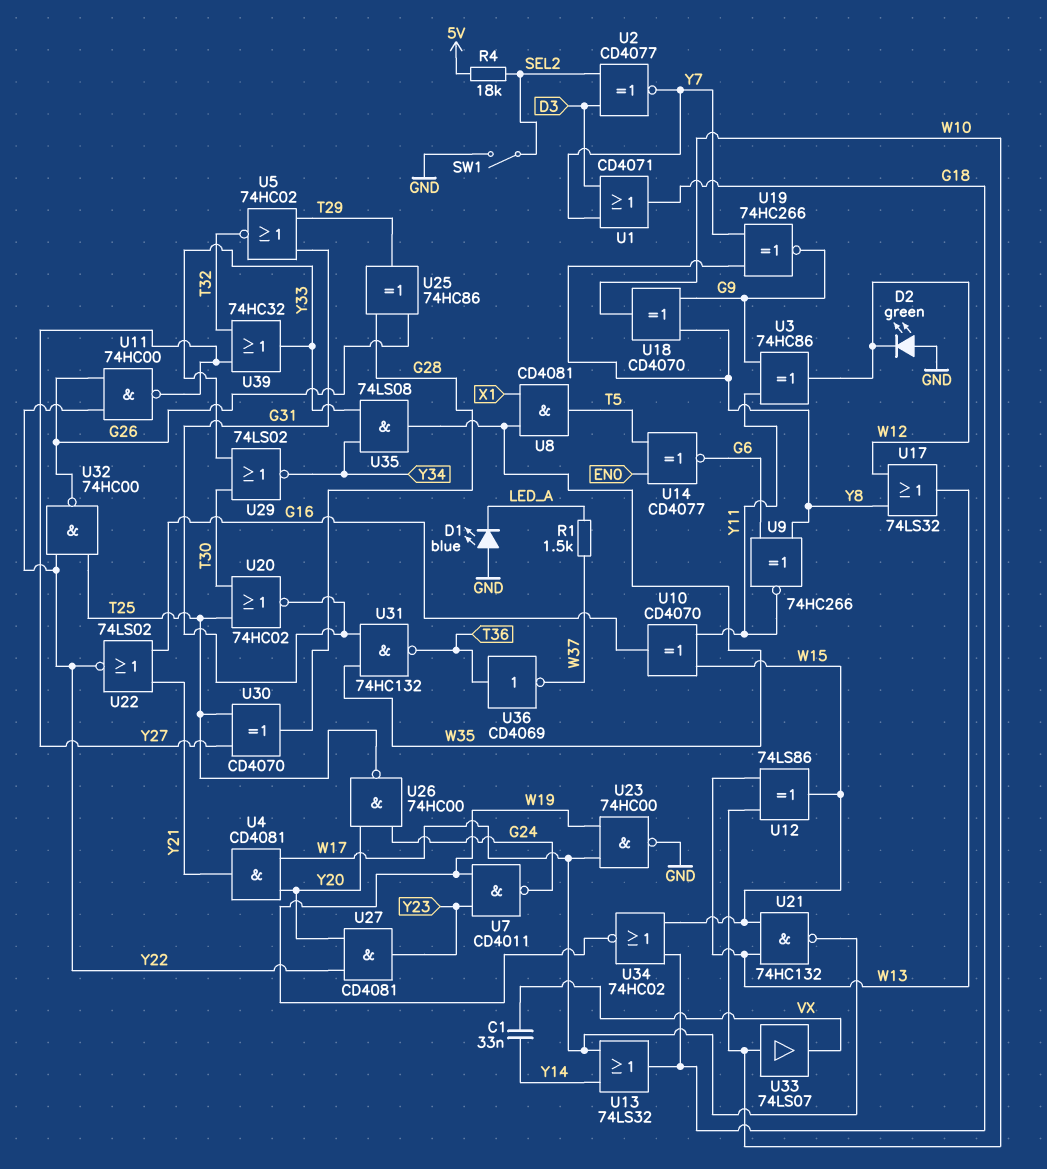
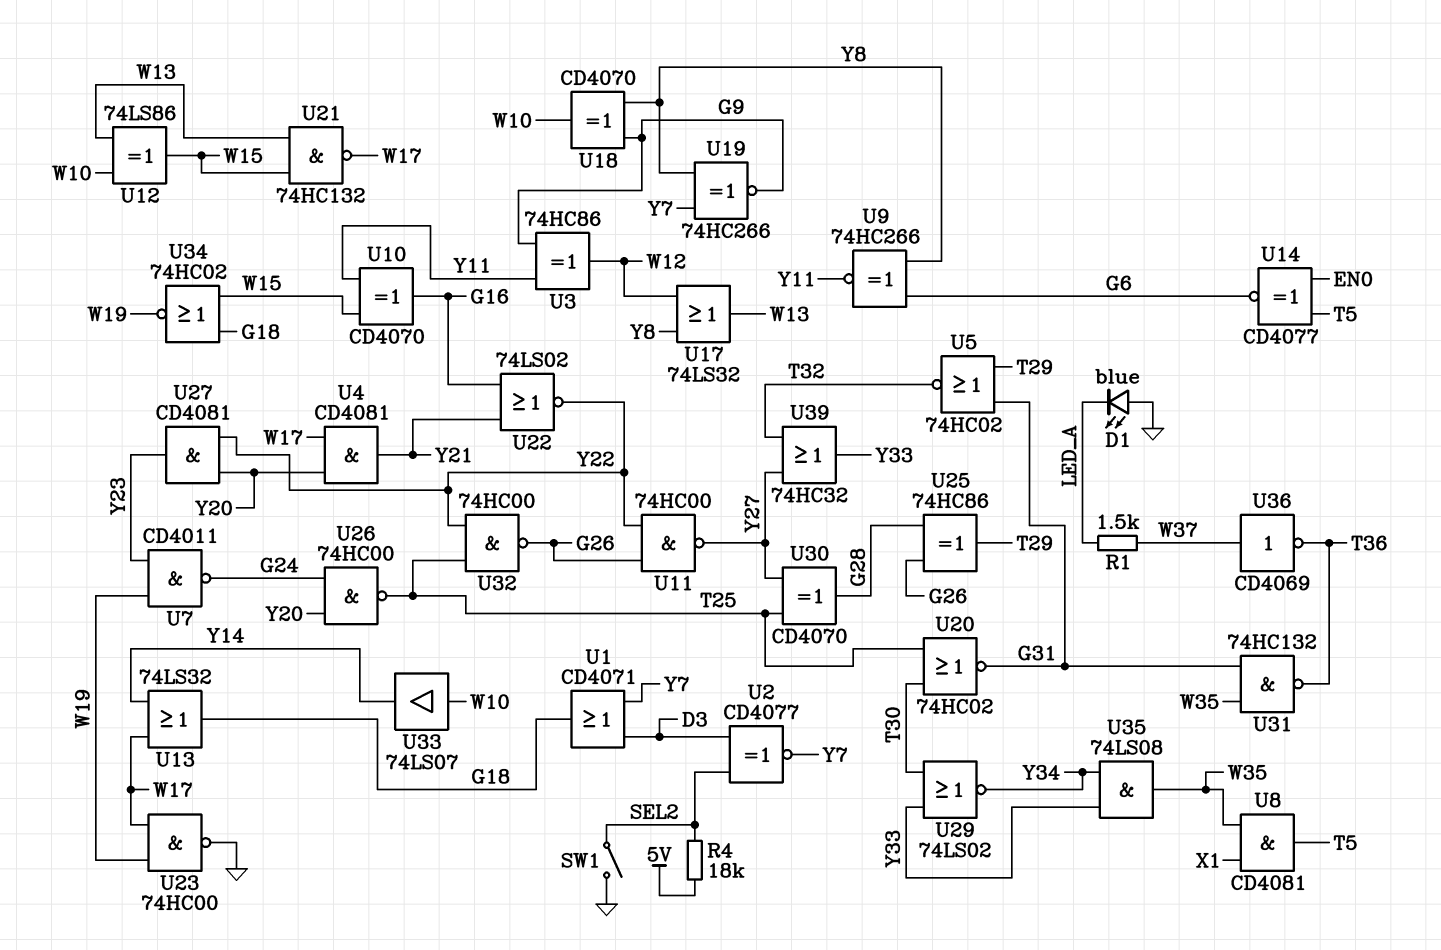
C1: 33nF (VX, Y14) -> none
D2: LED green (A GND, K W12) -> none
U33: buffer 74LS07 (in W10, out VX) -> buffer 74LS07 (in W10, out Y14)
U36: NOT CD4069 (in T36, out W37) -> NOT CD4069 (in W37, out T36)

